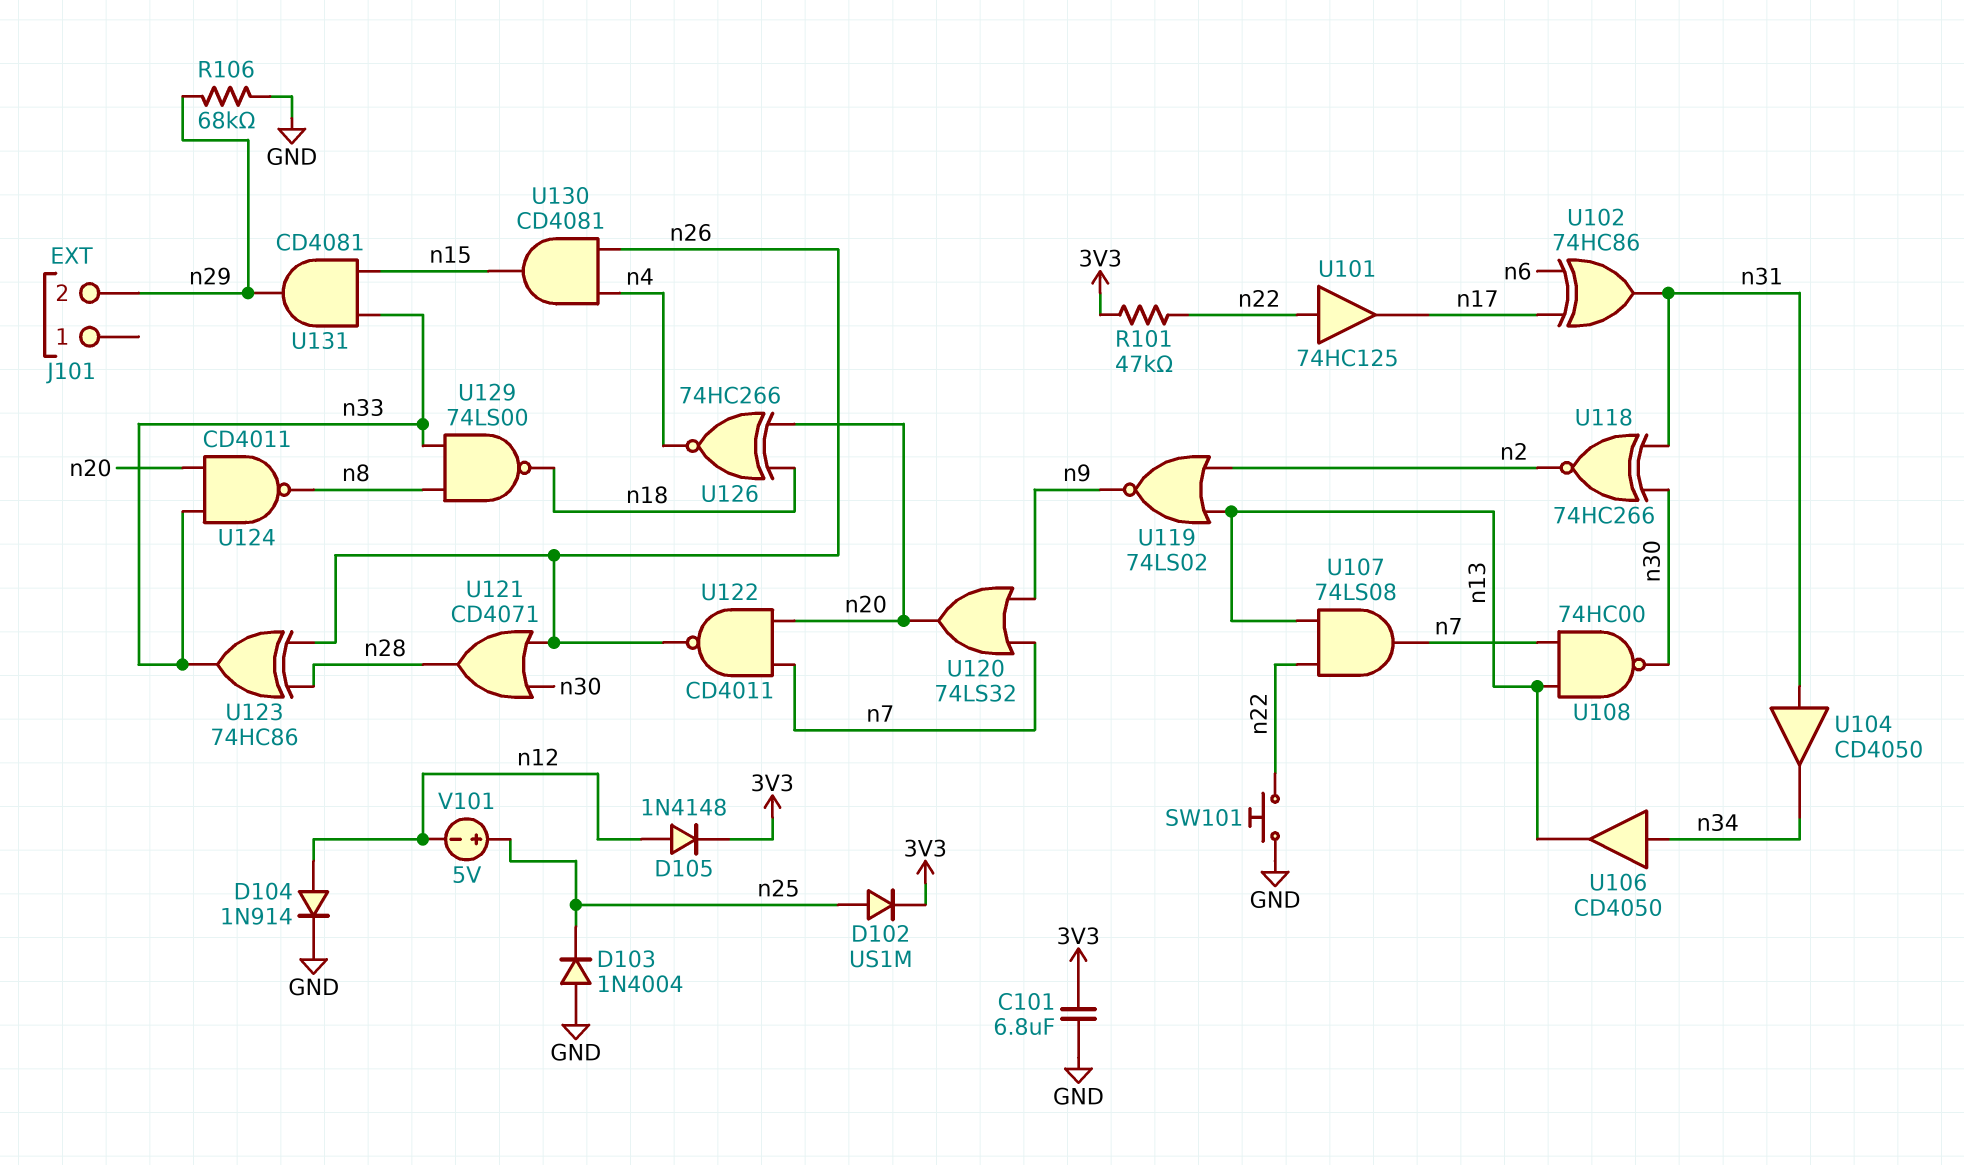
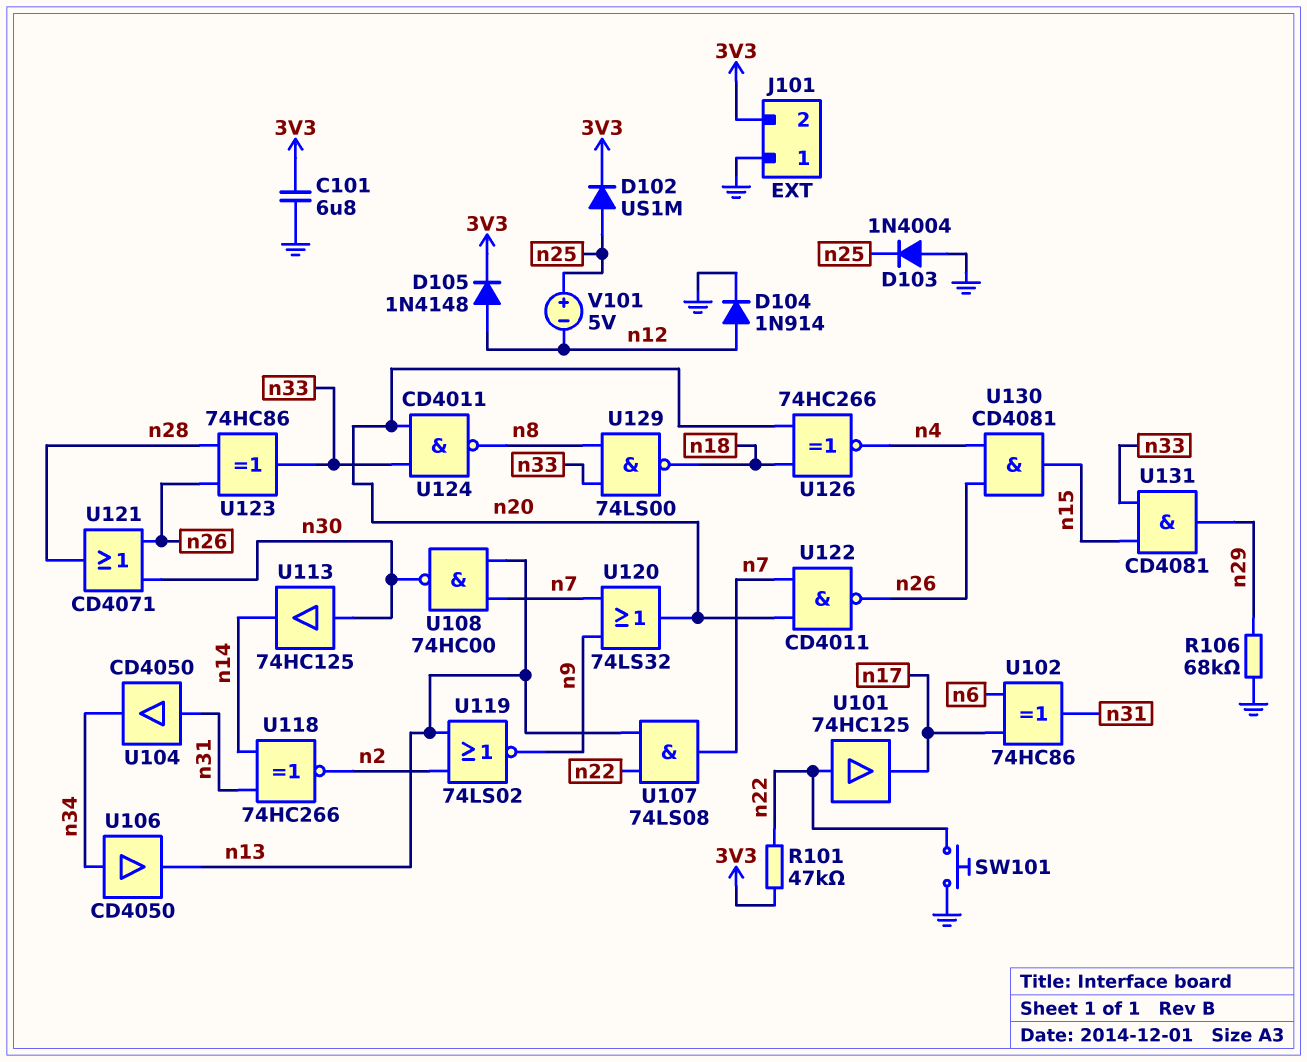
J101 pin 1: none -> GND
J101 pin 2: n29 -> 3V3
U113: none -> buffer 74HC125 (in n30, out n14)
U118: XNOR 74HC266 (in n30, in n31, out n2) -> XNOR 74HC266 (in n14, in n31, out n2)

